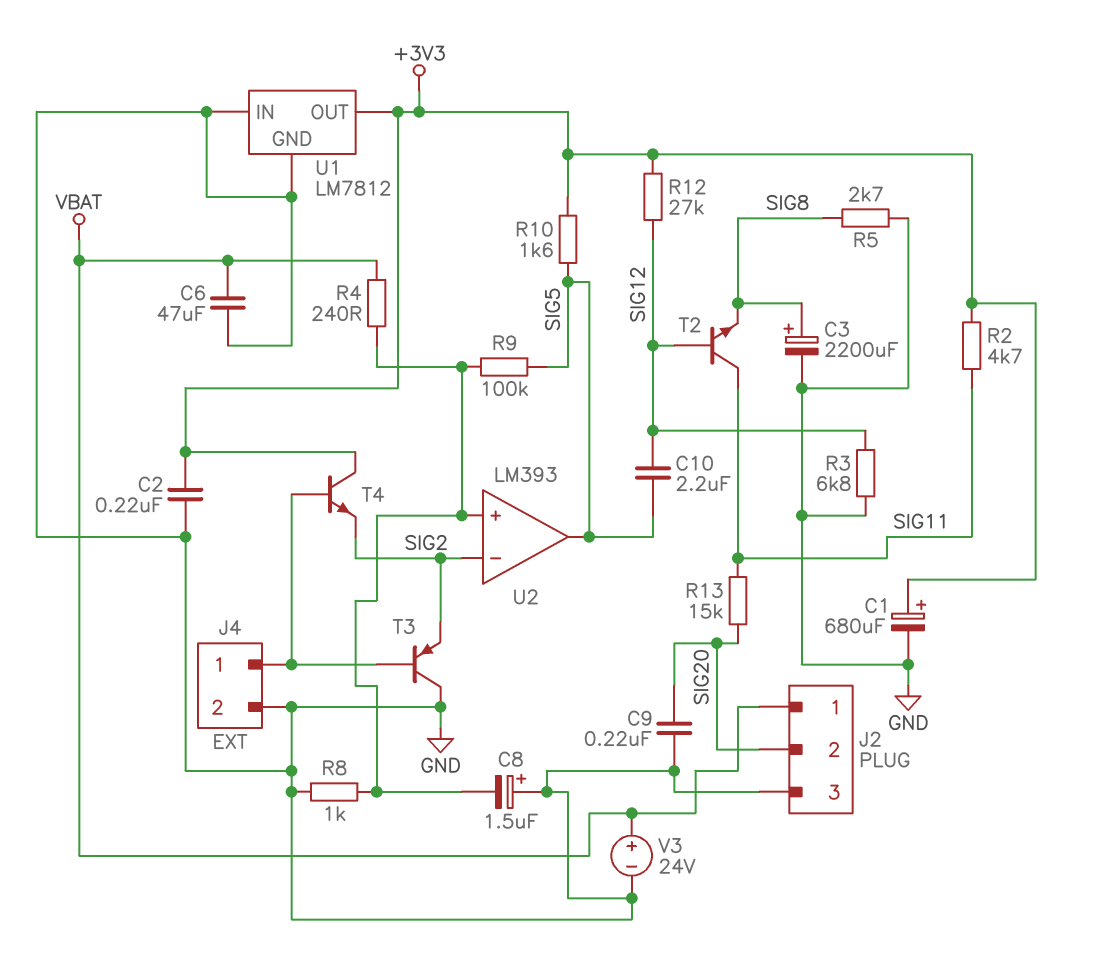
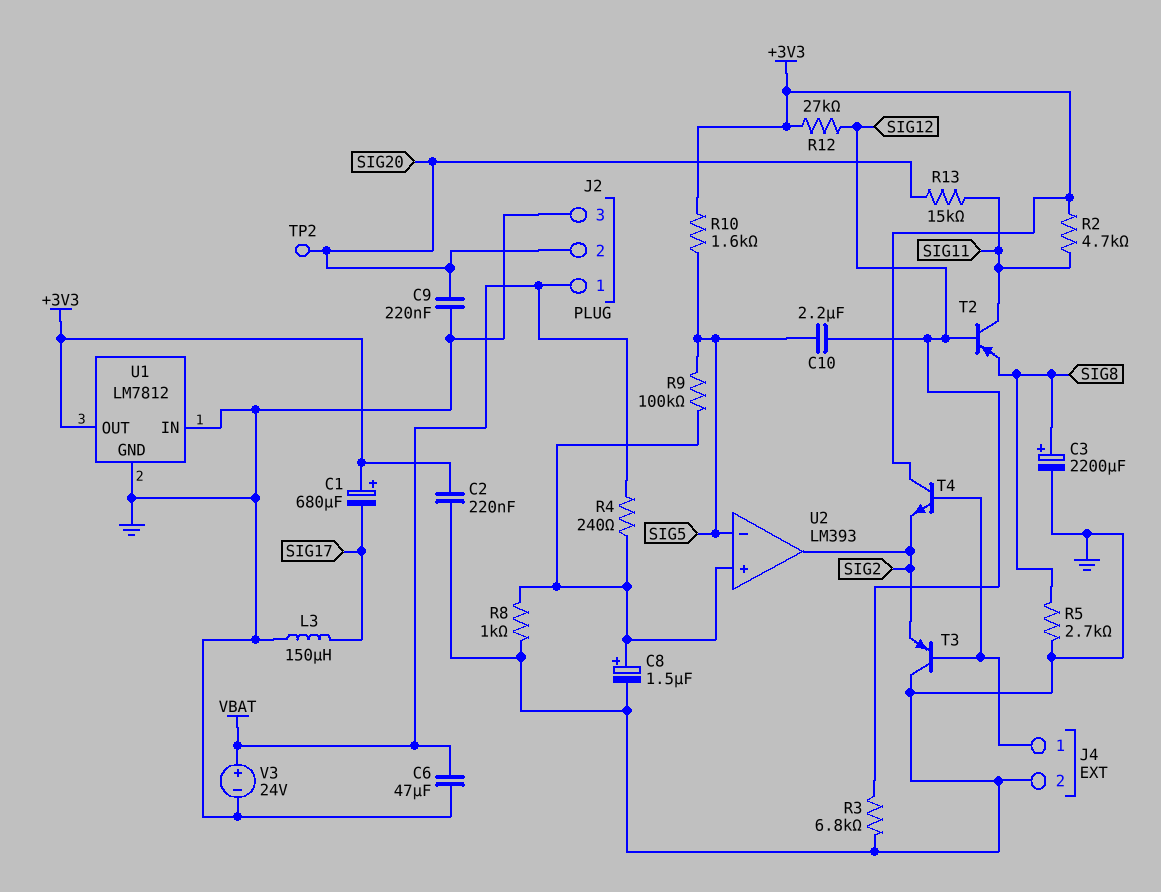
C1: 680uF (plus +3V3, minus GND) -> 680uF (plus +3V3, minus SIG17)
C8: 1.5uF (plus GND, minus U2/in+) -> 1.5uF (plus U2/in+, minus GND)
L3: none -> 150uH (GND, SIG17)
T2: NPN (B SIG12, C SIG11, E SIG8) -> PNP (B SIG12, C SIG11, E SIG8)
TP2: none -> test point (SIG20)
U2 pin in-: SIG2 -> SIG5
U2 pin out: SIG5 -> SIG2

